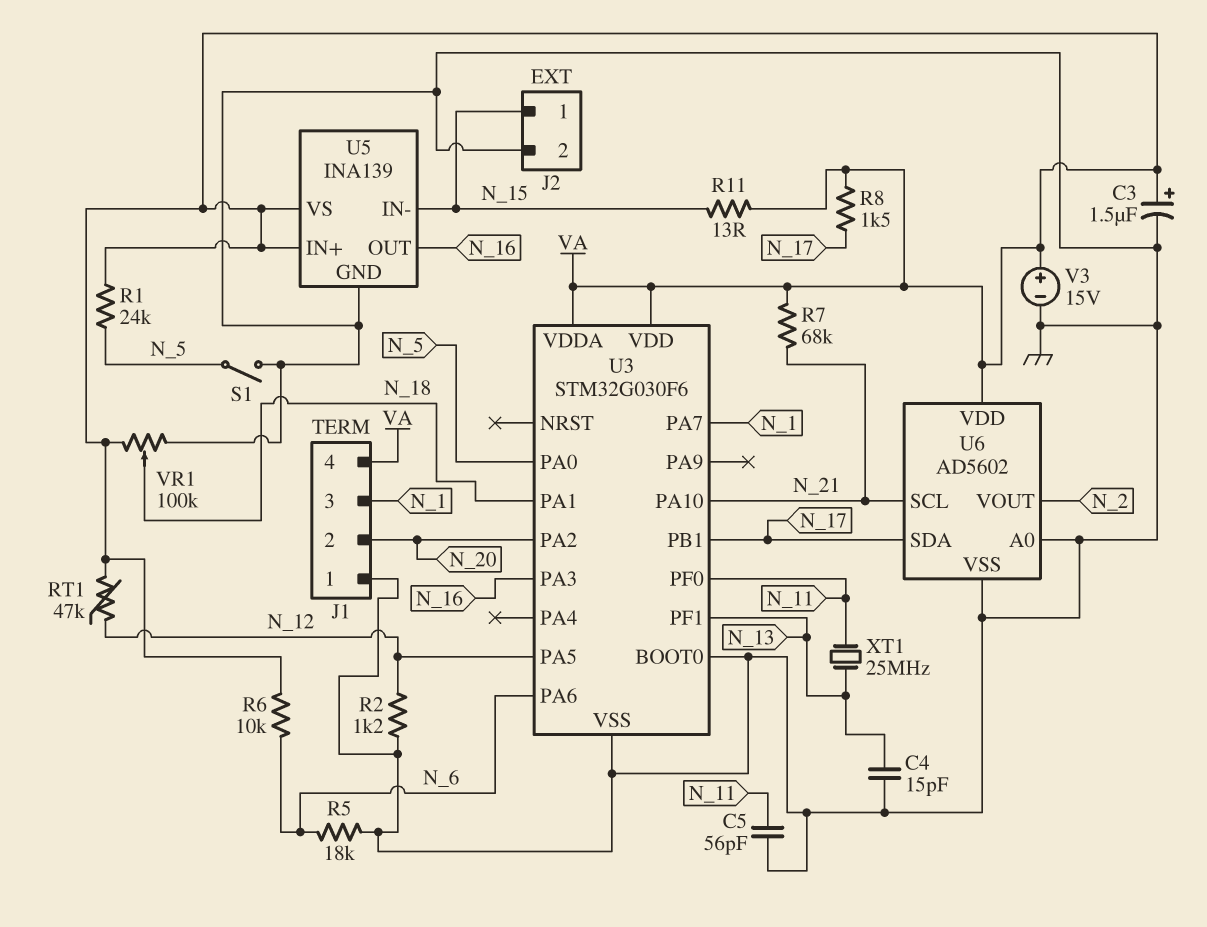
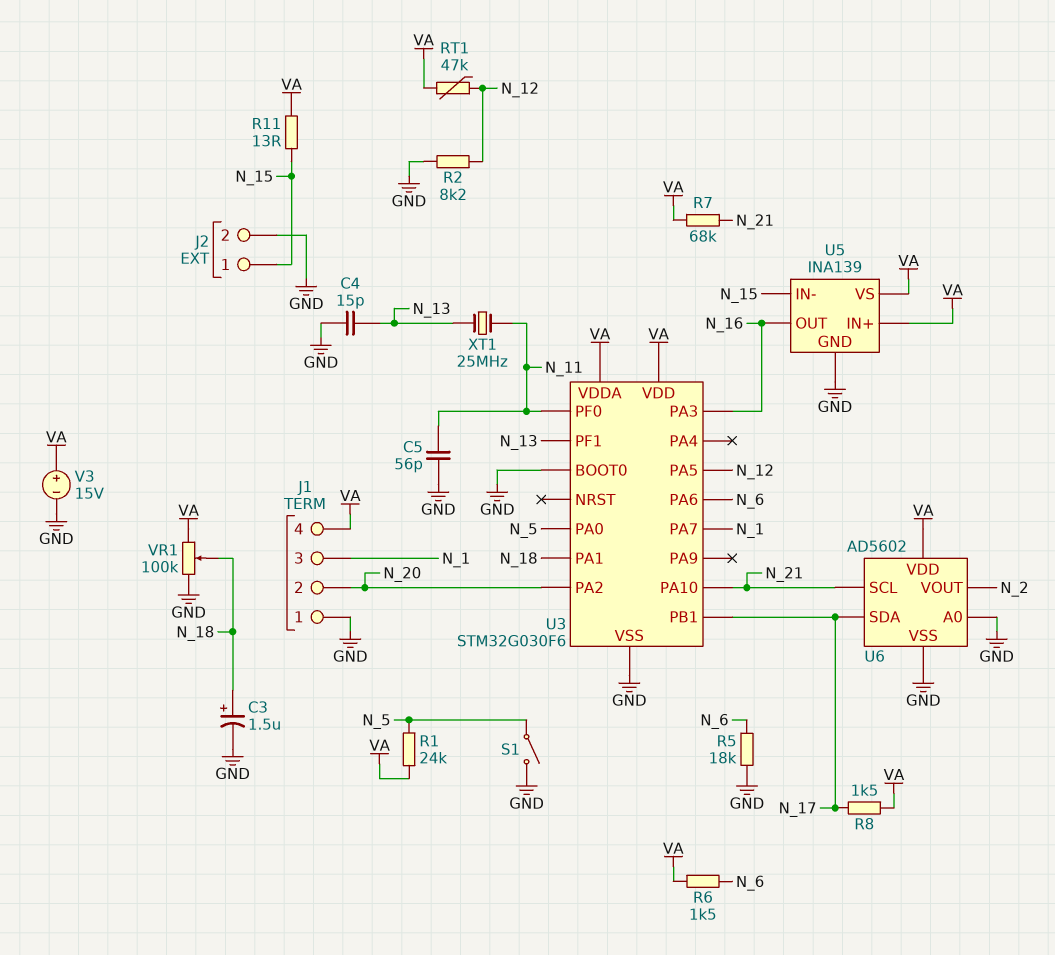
C3: 1.5uF (plus VA, minus GND) -> 1.5uF (plus N_18, minus GND)
R2: 1.2k (GND, N_12) -> 8.2k (GND, N_12)
R6: 10k (N_6, VA) -> 1.5k (N_6, VA)

